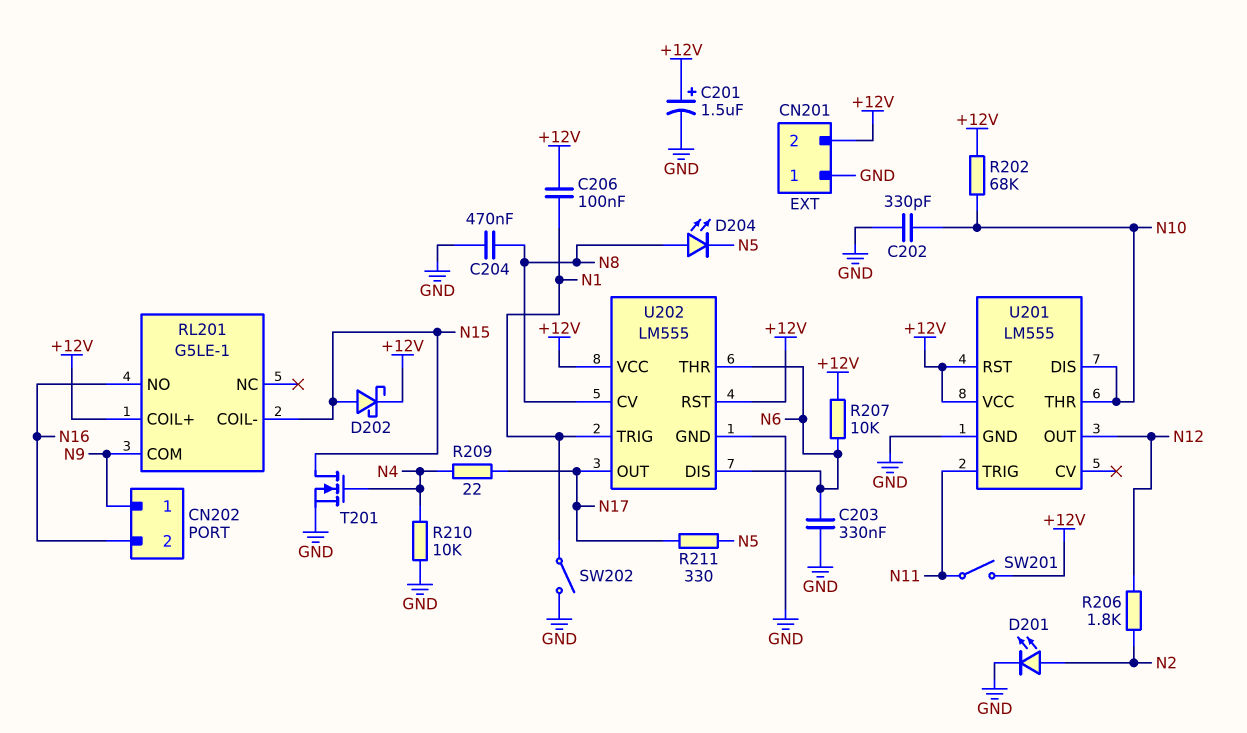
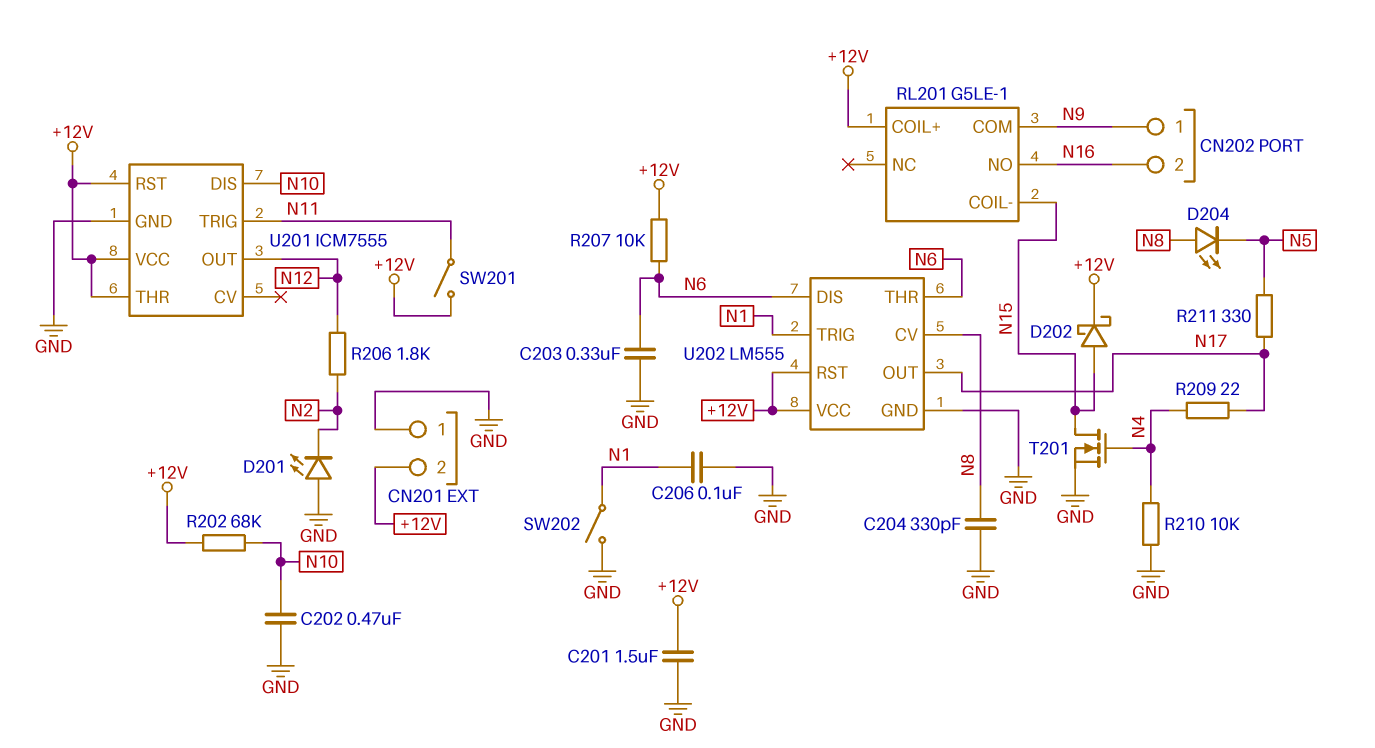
C201: 1.5uF (plus +12V, minus GND) -> 1.5uF (+12V, GND)
C202: 330pF (GND, N10) -> 470nF (GND, N10)
C204: 470nF (GND, N8) -> 330pF (GND, N8)
C206: 100nF (+12V, N1) -> 100nF (GND, N1)
D201: LED (A N2, K GND) -> LED (A GND, K N2)
U201: LM555 -> ICM7555
U201 pin THR: N10 -> +12V

